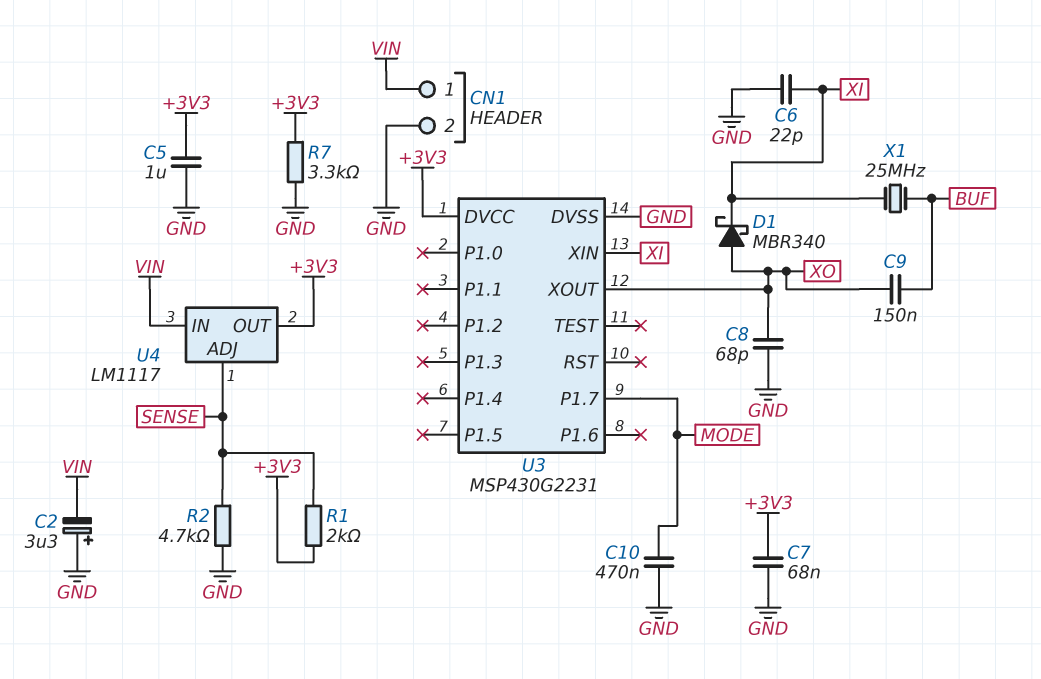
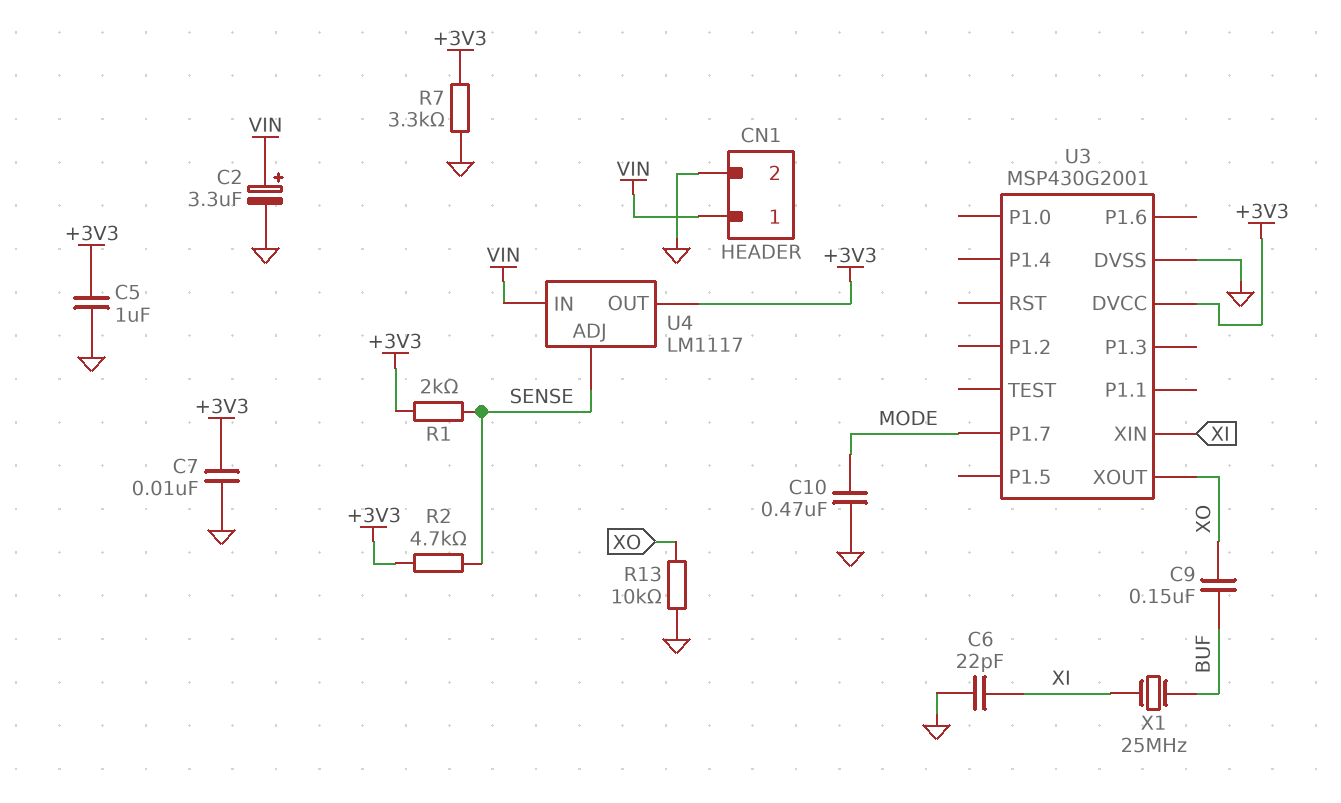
C2: 3.3uF (plus GND, minus VIN) -> 3.3uF (plus VIN, minus GND)
C7: 68nF (+3V3, GND) -> 10nF (+3V3, GND)
C8: 68pF (GND, XO) -> none
D1: schottky MBR340 (A XO, K XI) -> none
R2: 4.7k (GND, SENSE) -> 4.7k (+3V3, SENSE)
R13: none -> 10k (GND, XO)
U3: MSP430G2231 -> MSP430G2001

